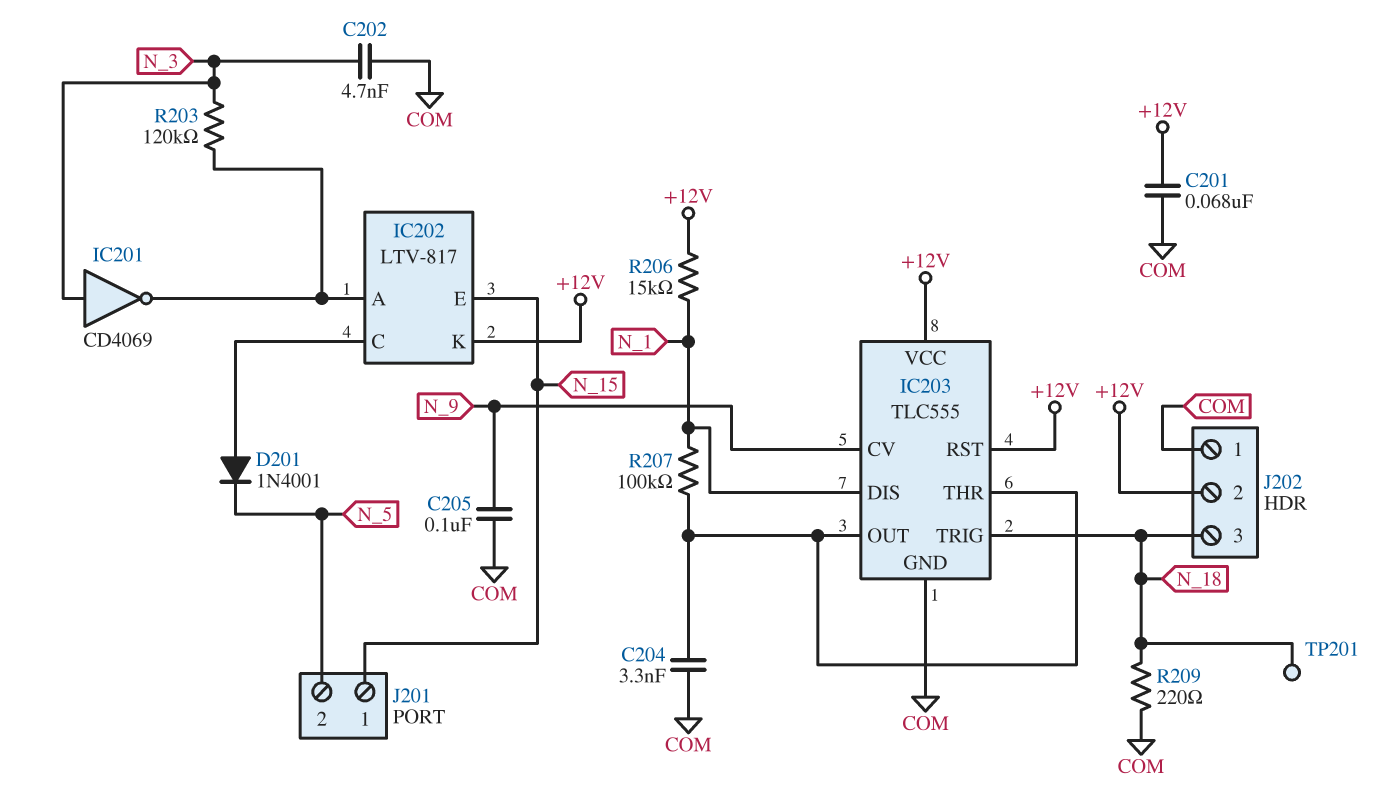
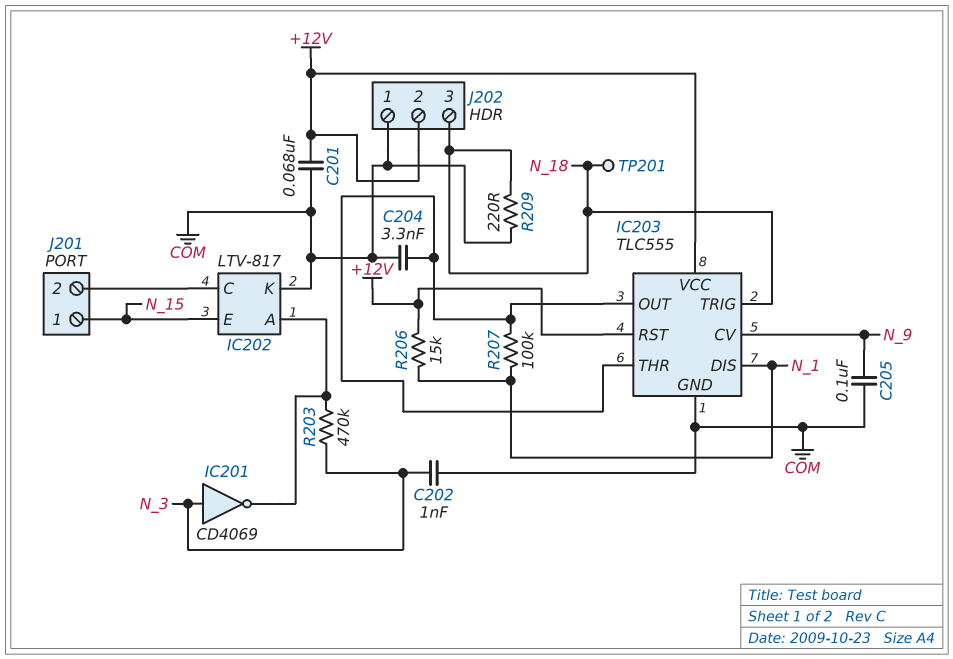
C202: 4.7nF (COM, N_3) -> 1nF (COM, N_3)
D201: diode 1N4001 (A IC202/C, K N_5) -> none
IC202 pin K: +12V -> COM
J201 pin 2: N_5 -> IC202/C
R203: 120k (IC202/A, N_3) -> 470k (IC202/A, N_3)

